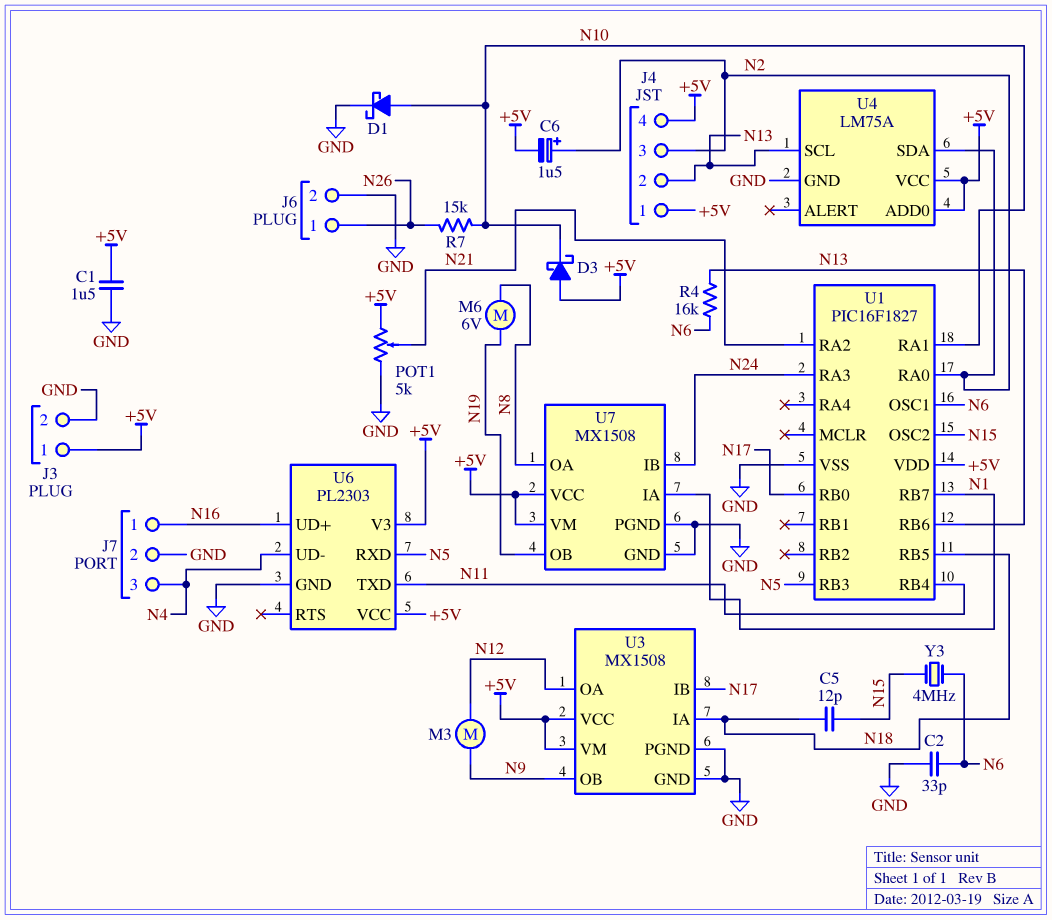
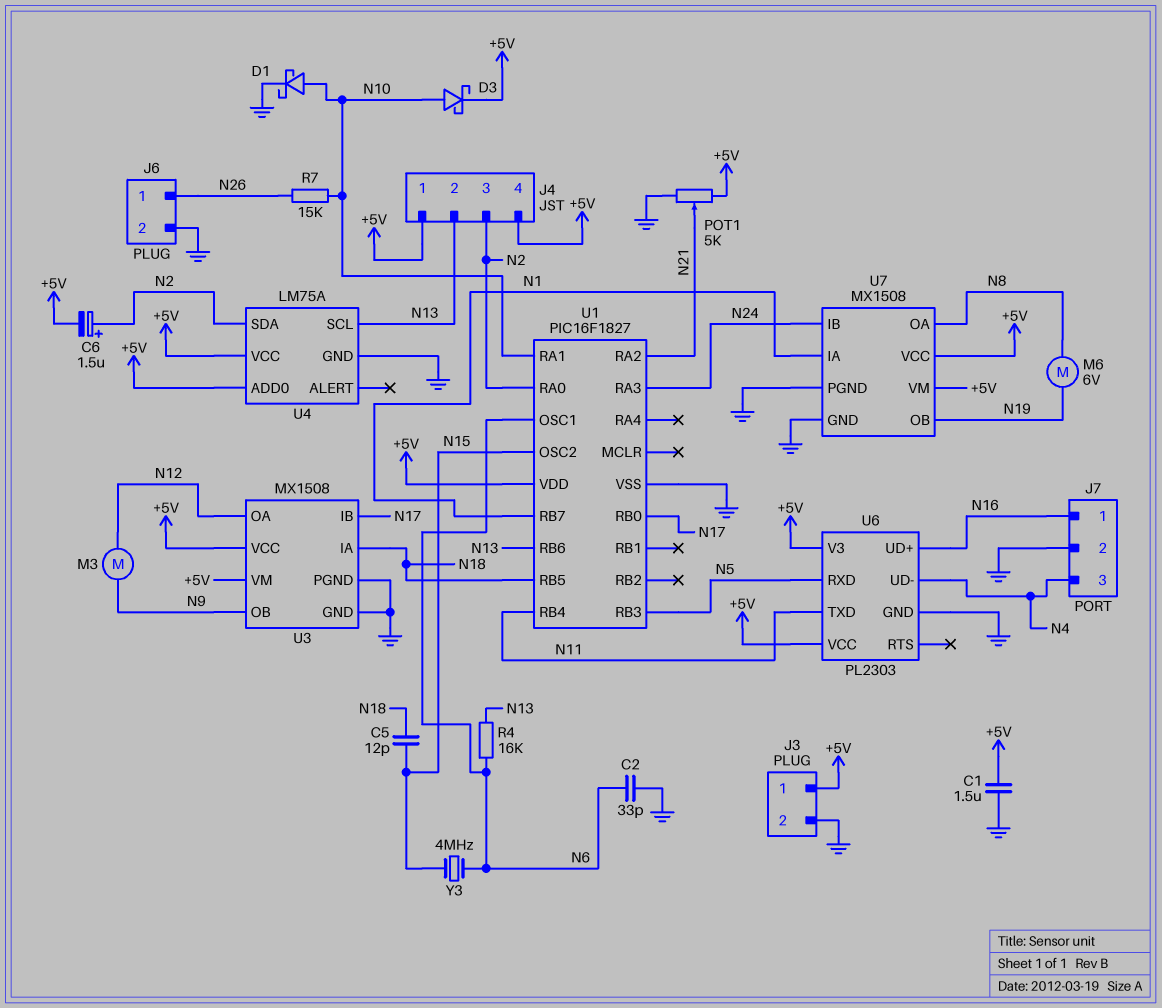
D3: schottky (A +5V, K N10) -> schottky (A N10, K +5V)

